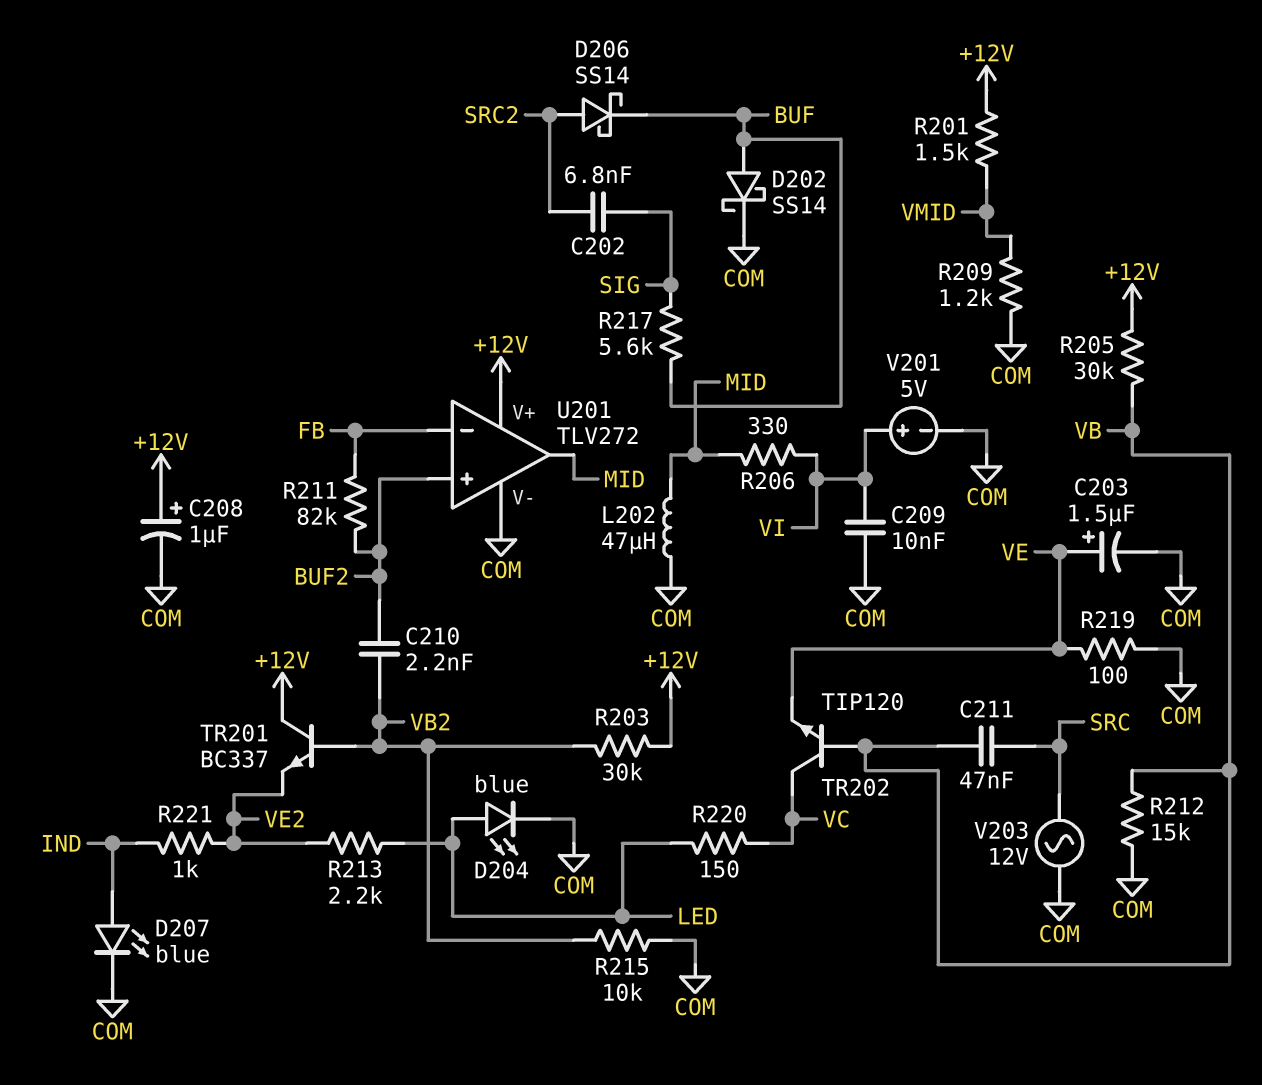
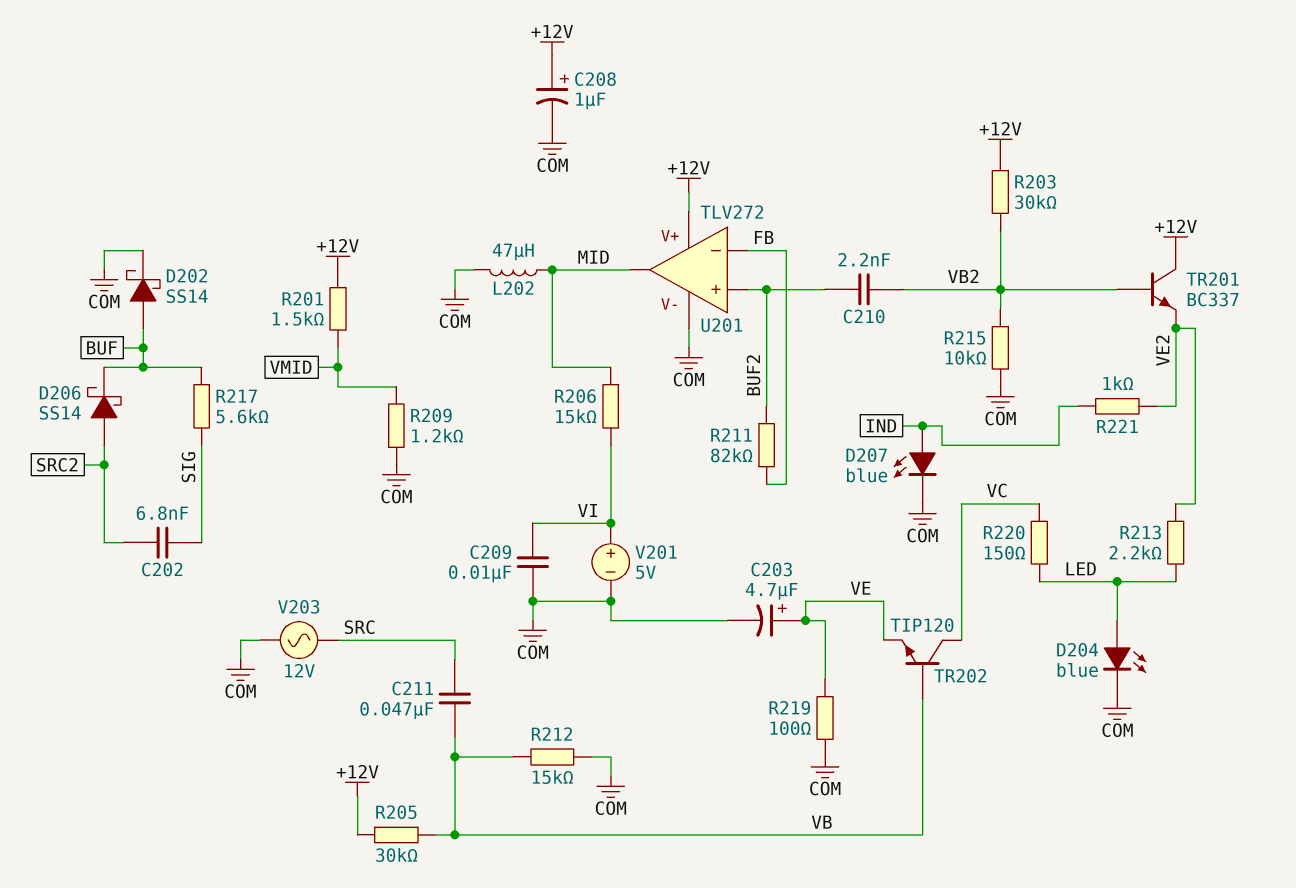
C203: 1.5uF (plus VE, minus COM) -> 4.7uF (plus VE, minus COM)
R206: 330 (MID, VI) -> 15k (MID, VI)

